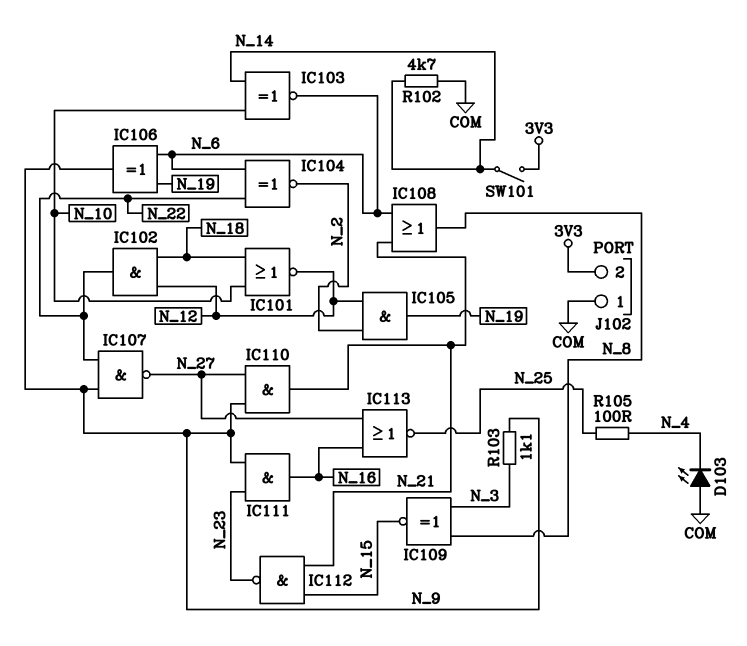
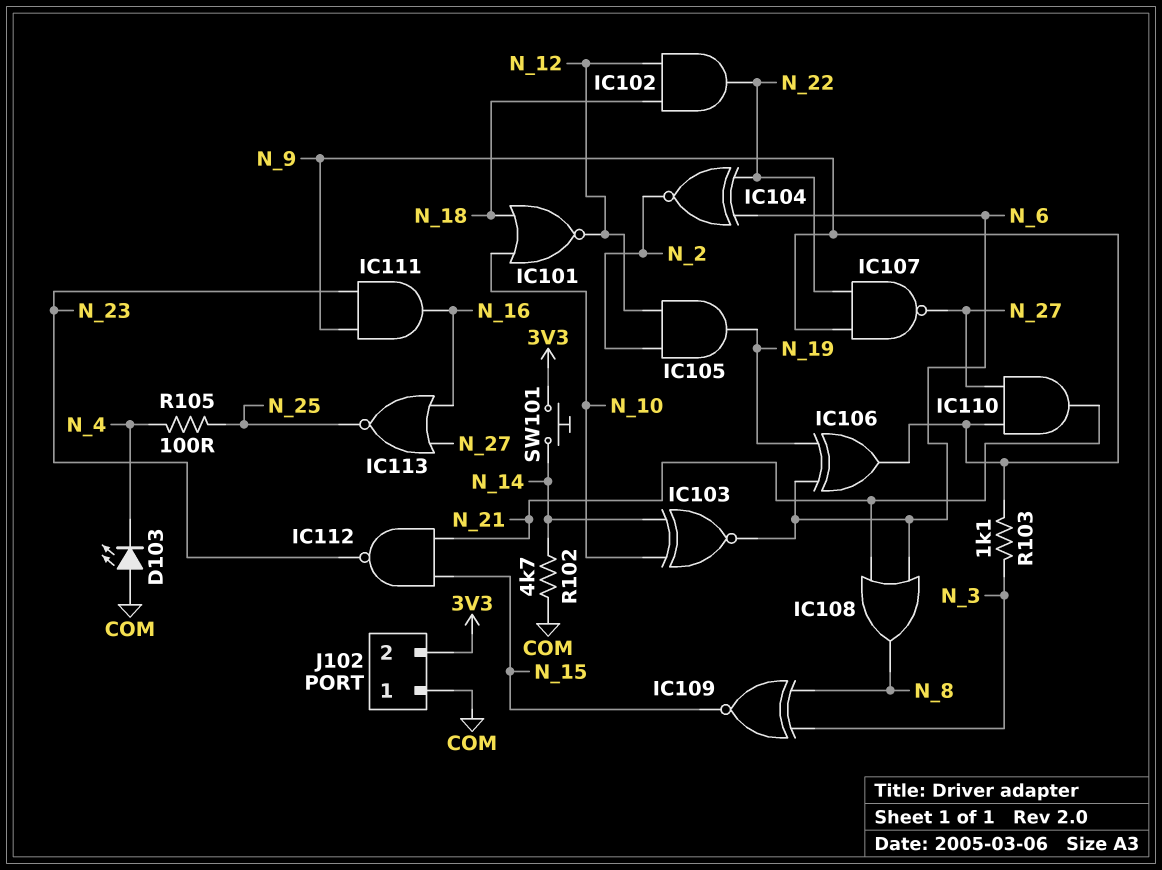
SW101: switch (3V3, N_14) -> button (3V3, N_14)

